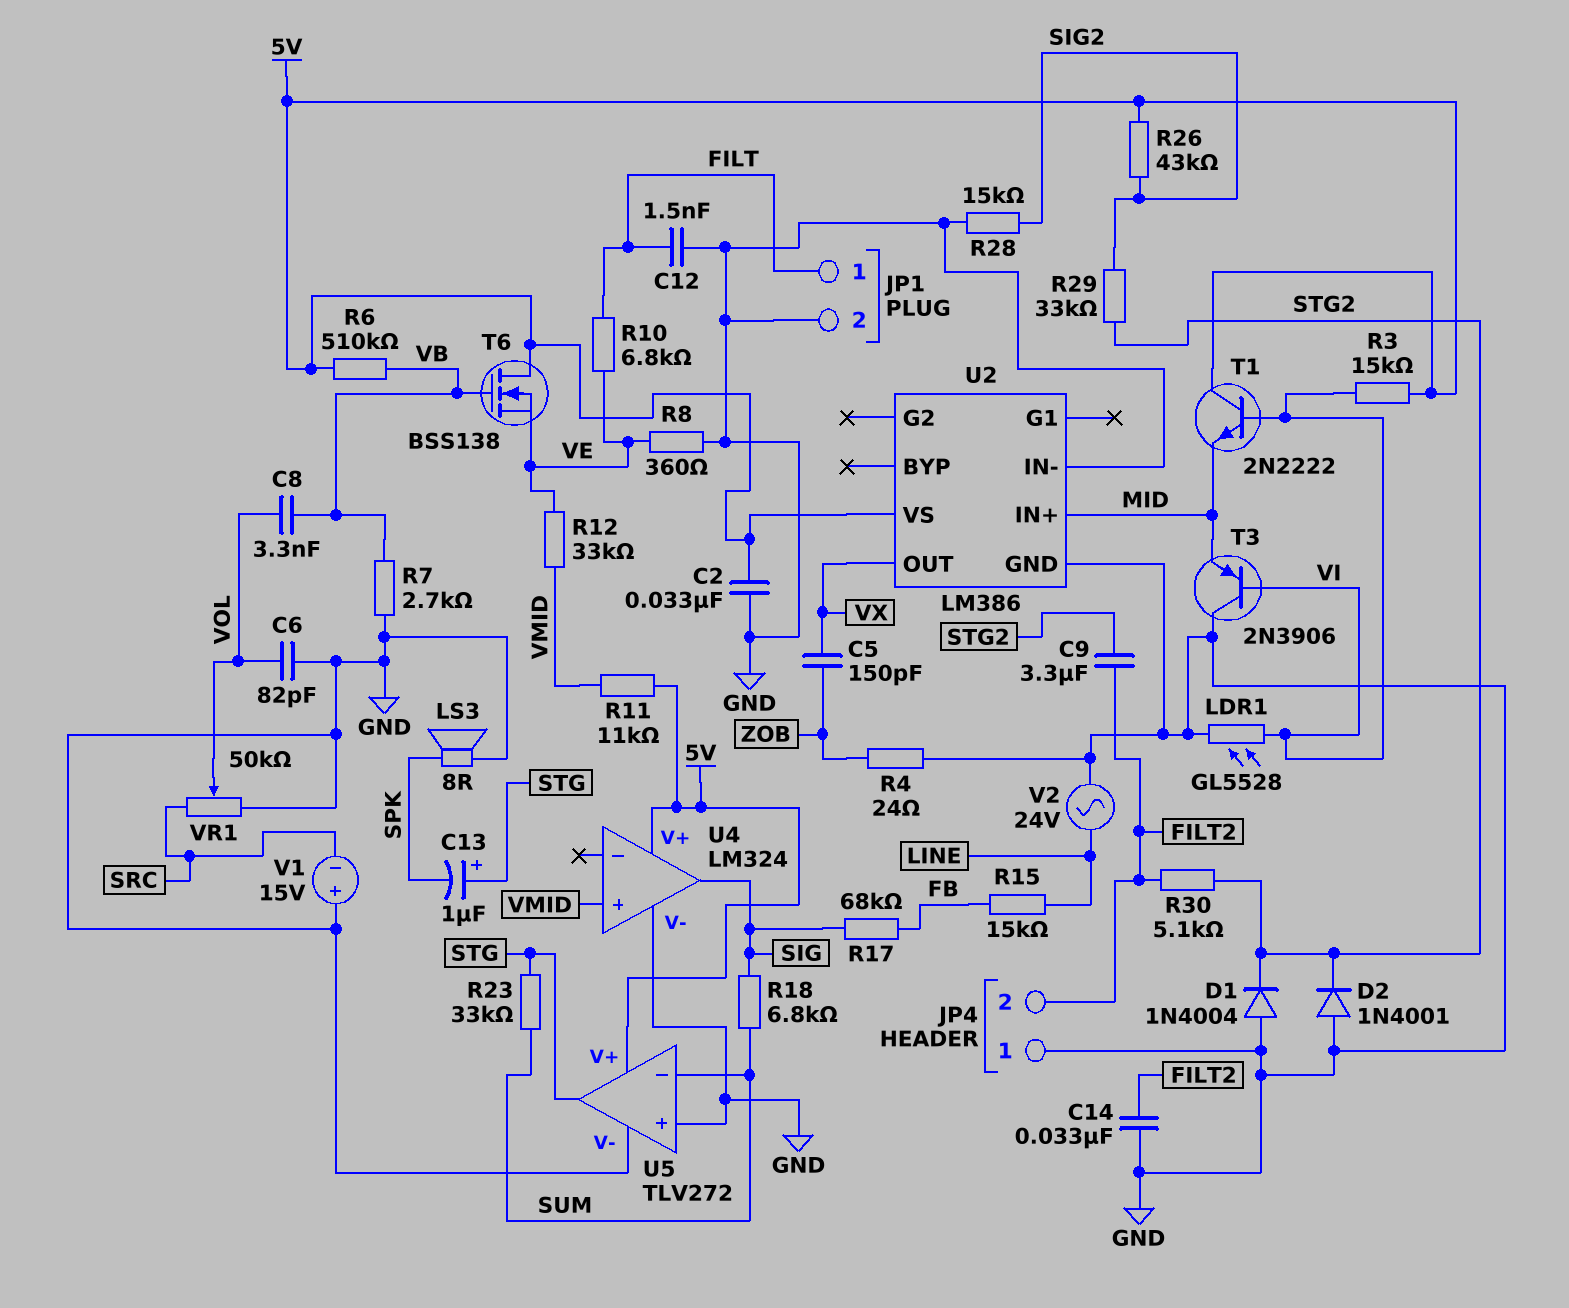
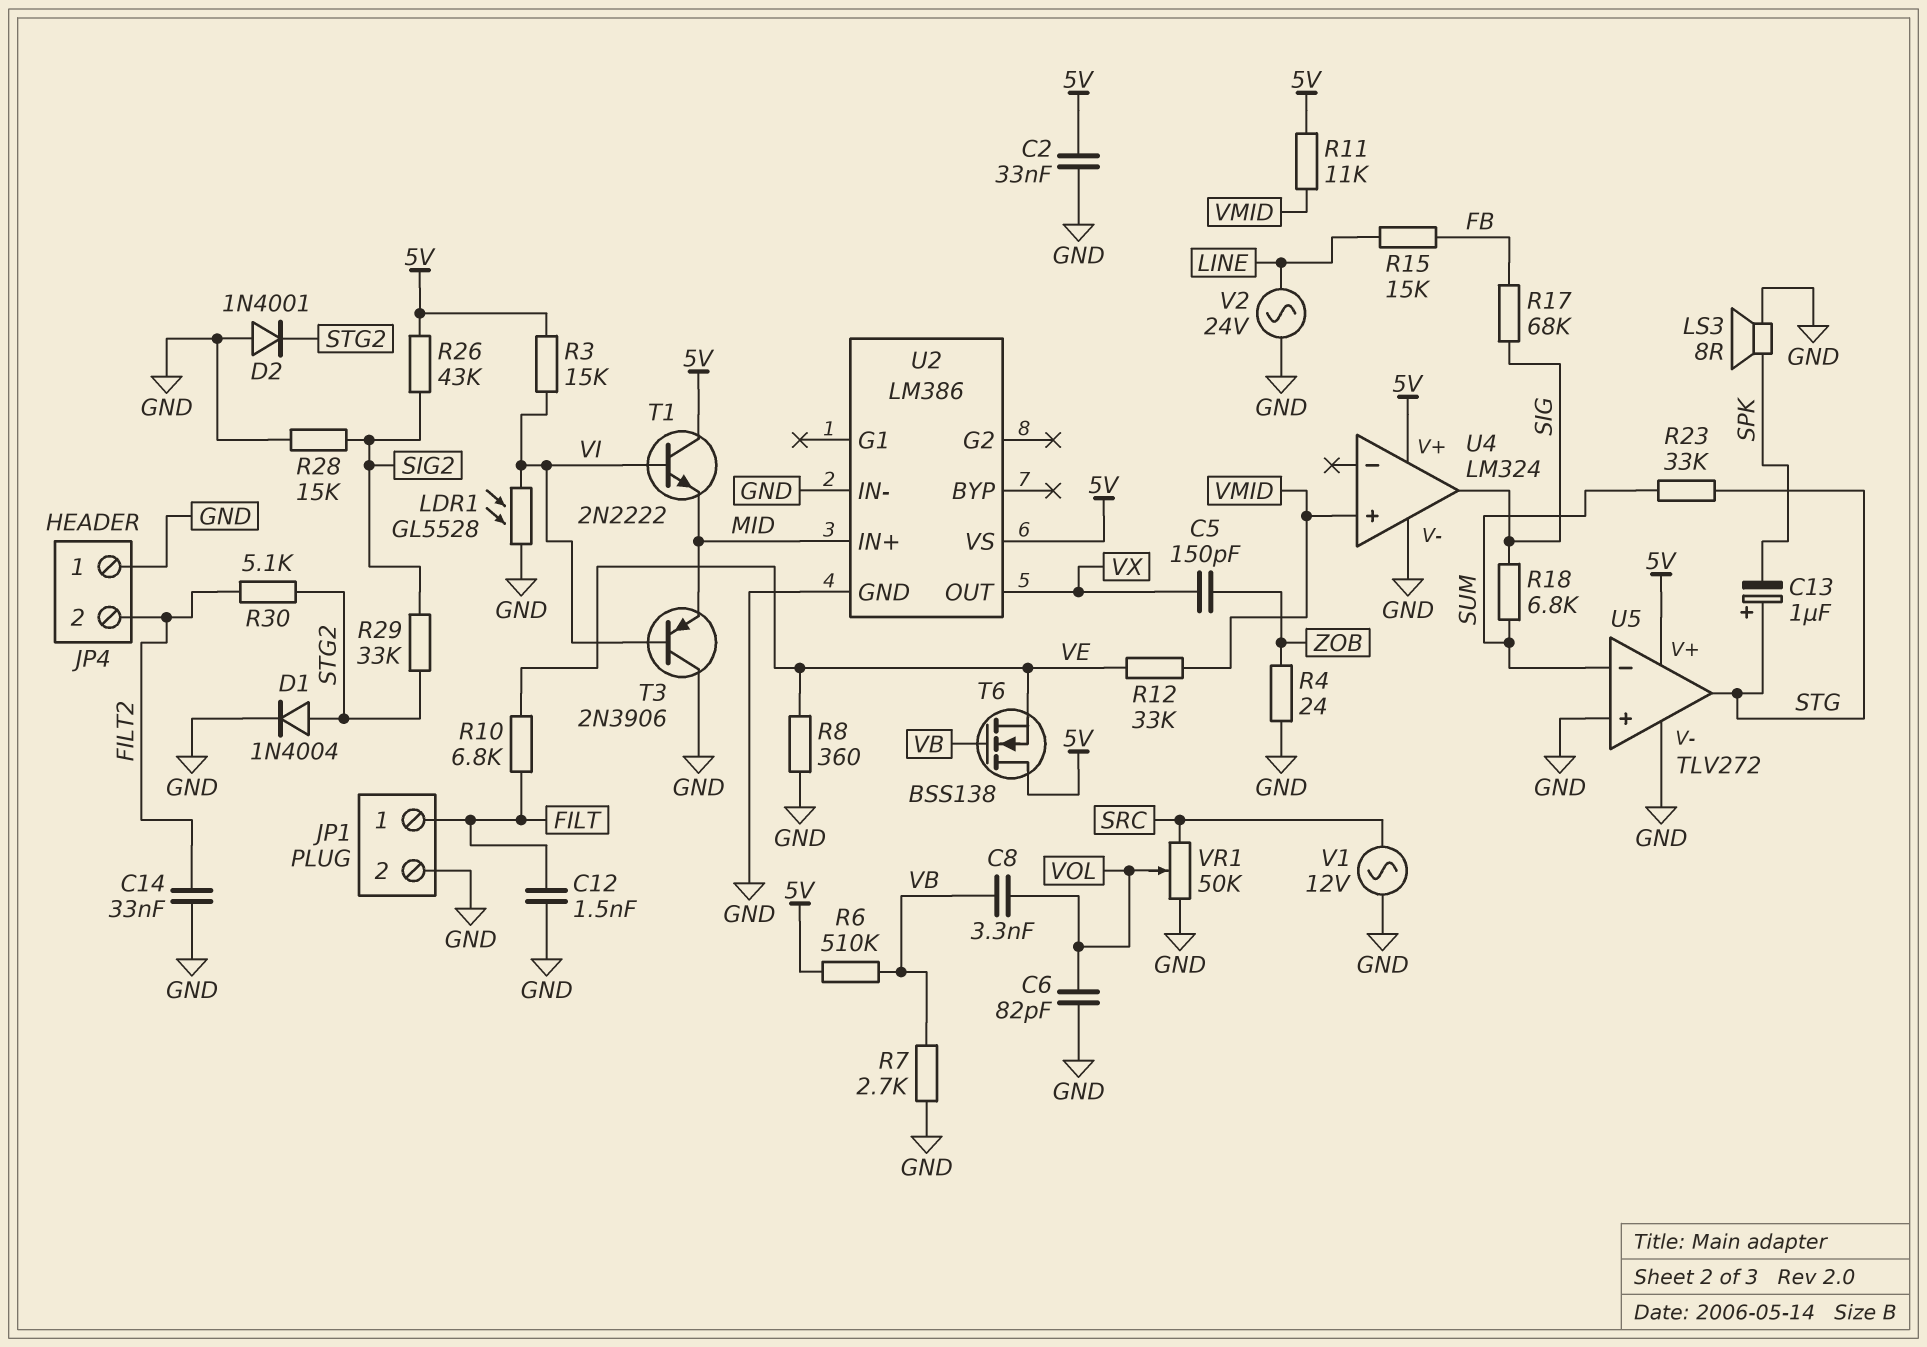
C9: 3.3uF (FILT2, STG2) -> none
D1: diode 1N4004 (A GND, K STG2) -> diode 1N4004 (A STG2, K GND)
V1: 15V (plus GND, minus SRC) -> AC 12V (GND, SRC)

